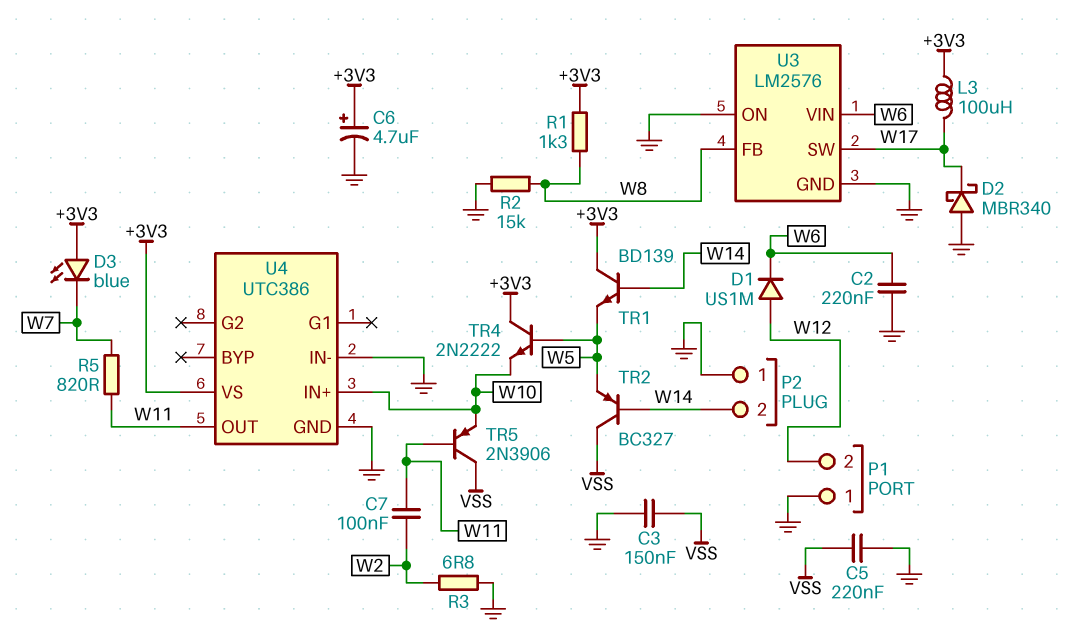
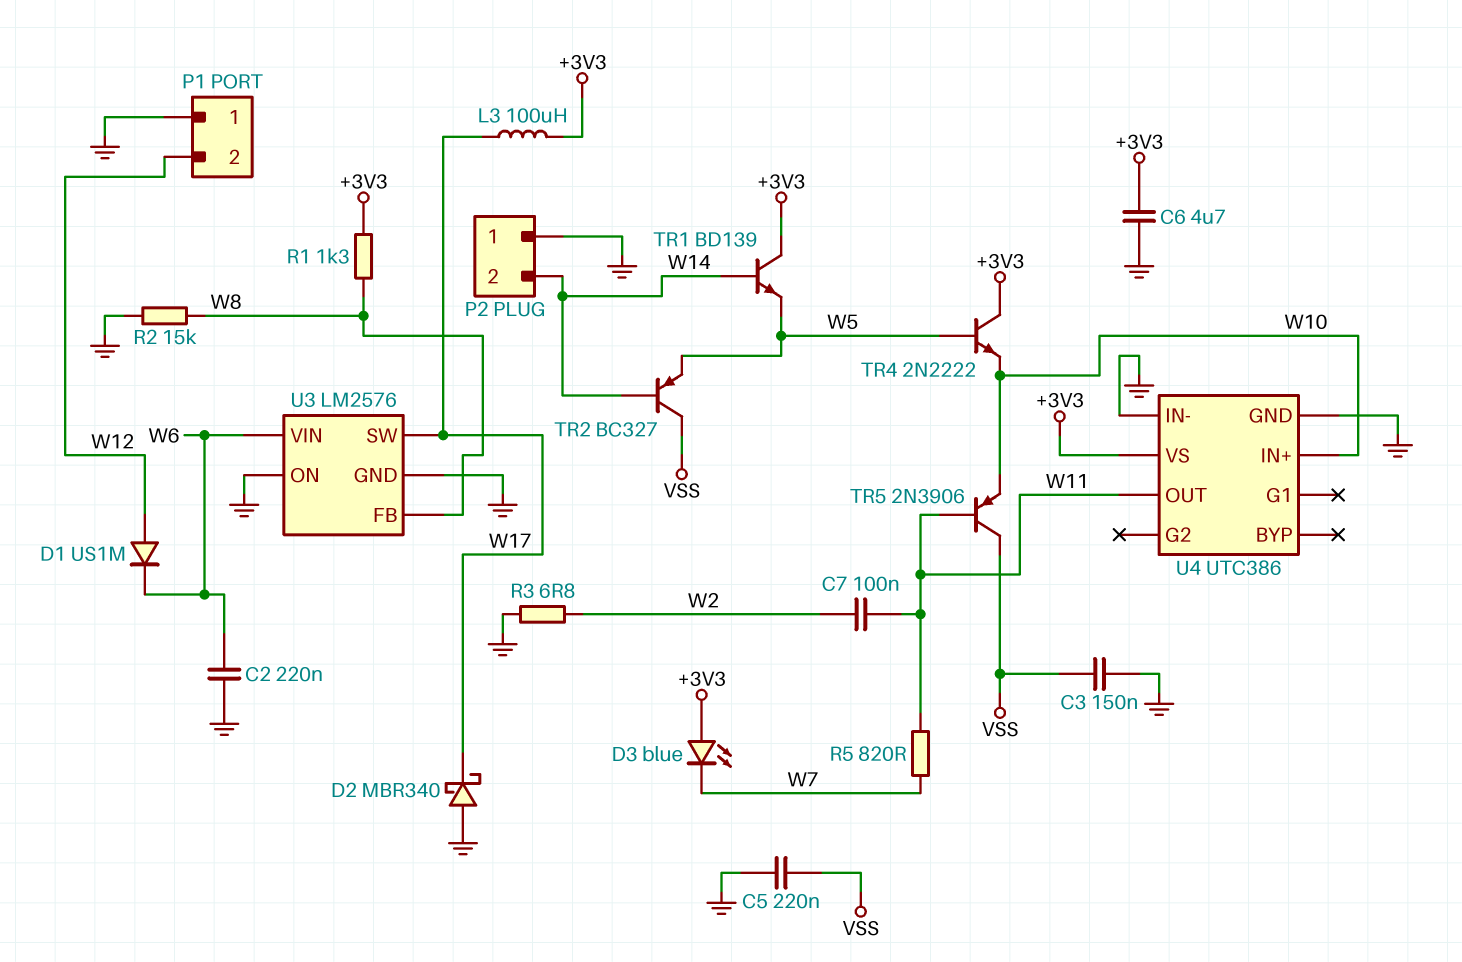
C6: 4.7uF (plus +3V3, minus GND) -> 4.7uF (+3V3, GND)

